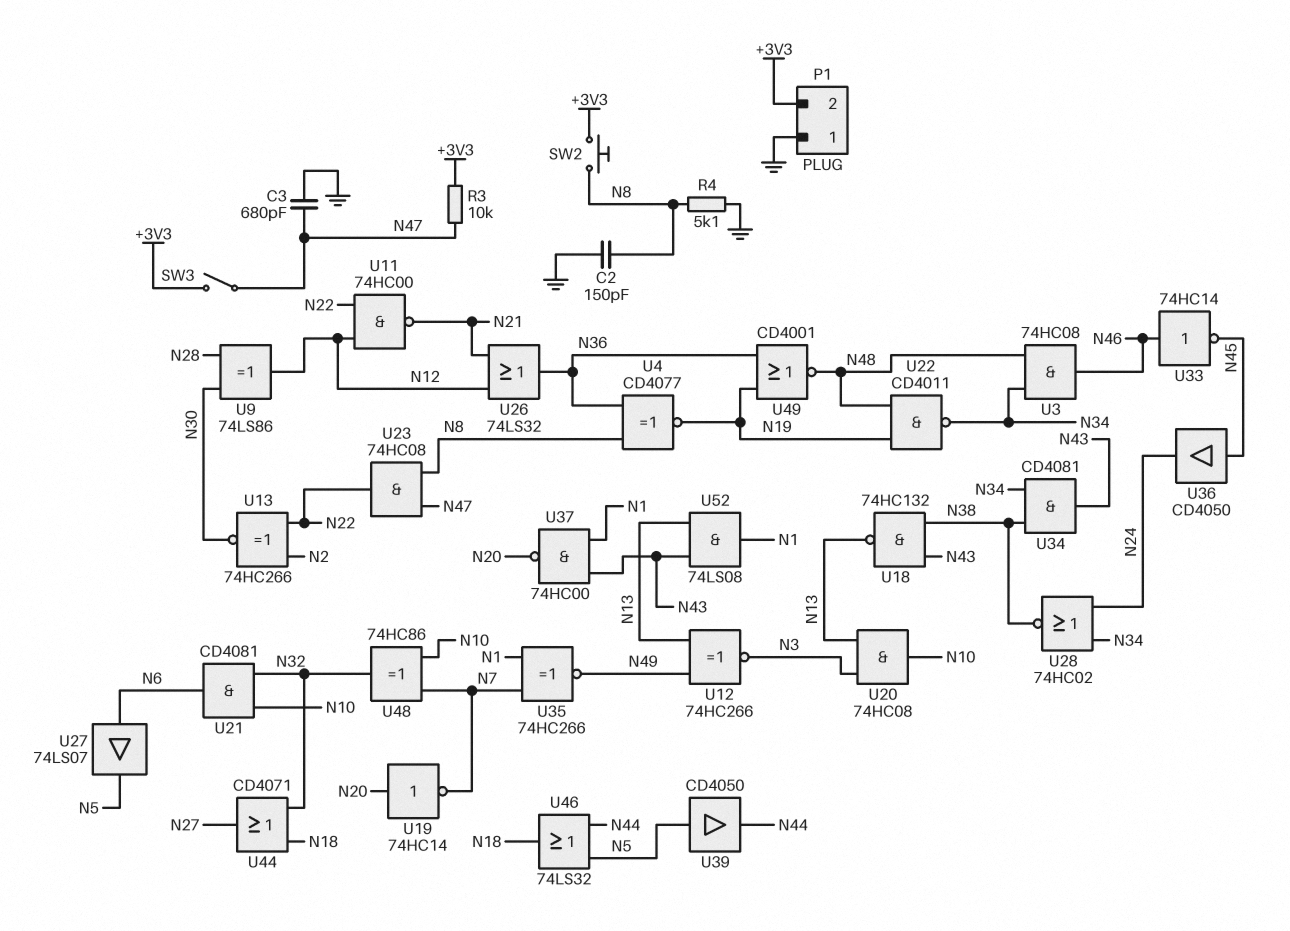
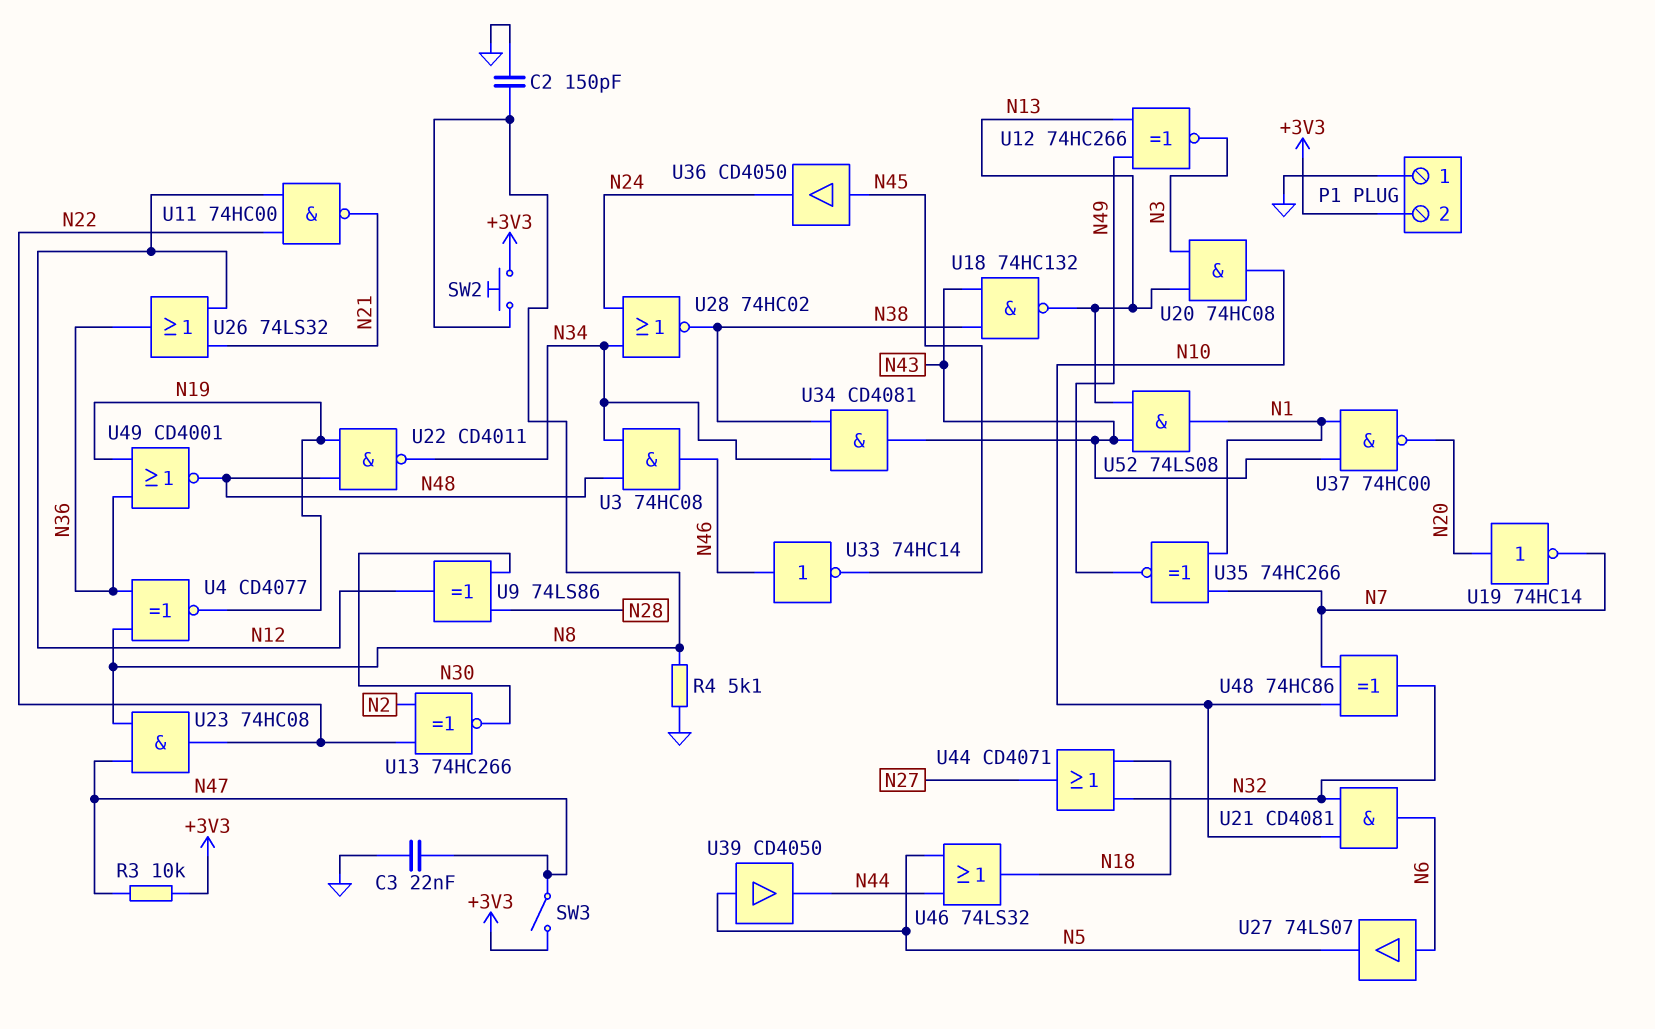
C3: 680pF (GND, N47) -> 22nF (GND, N47)

